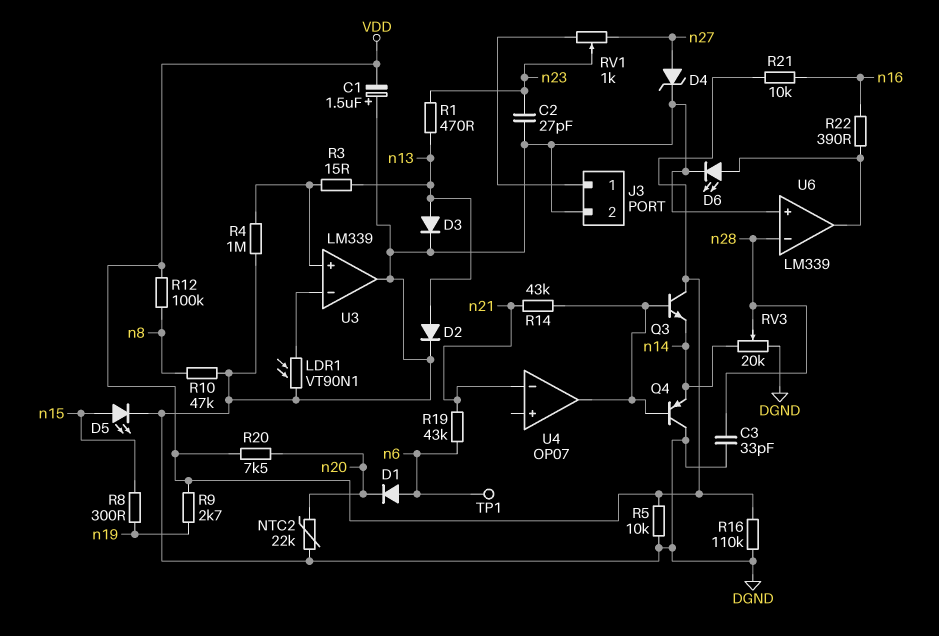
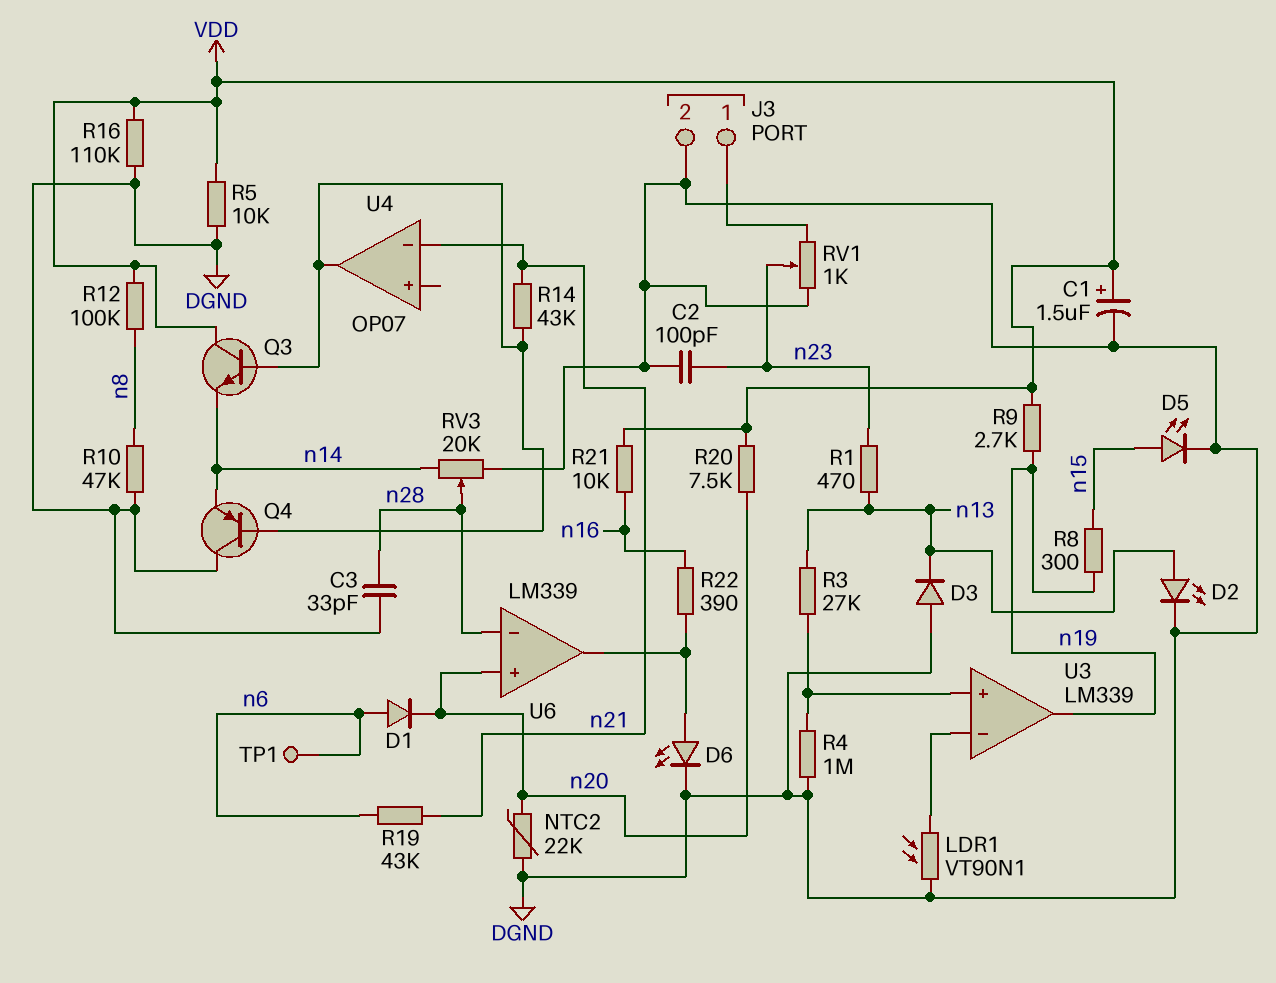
C1: 1.5uF (plus DGND, minus VDD) -> 1.5uF (plus VDD, minus DGND)
C2: 27pF (DGND, n23) -> 100pF (DGND, n23)
D2: diode (A n13, K DGND) -> LED (A n13, K DGND)
D3: diode (A n13, K DGND) -> diode (A DGND, K n13)
D4: zener (A n27, K DGND) -> none
R3: 15 (U3/in+, n13) -> 27k (U3/in+, n13)
RV1: 1k (J3/1, n27, wiper n23) -> 1k (DGND, J3/1, wiper n23)
U3 pin out: DGND -> n19
U6 pin in+: DGND -> n20

